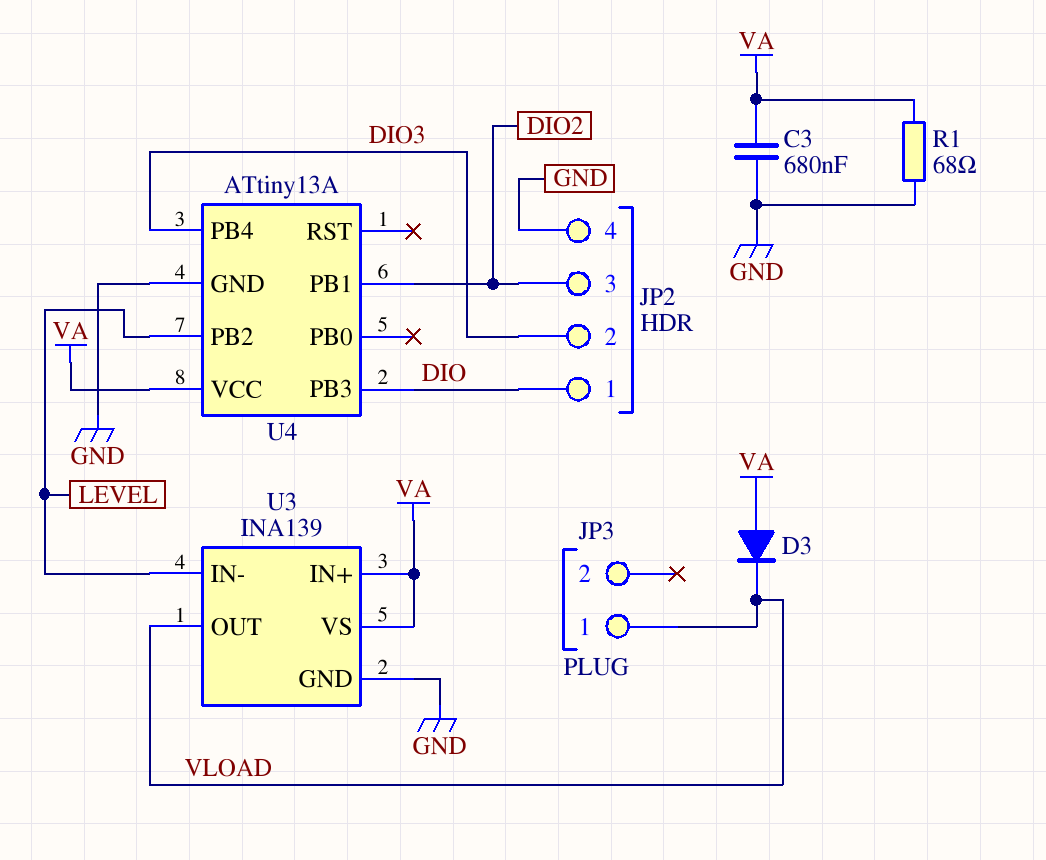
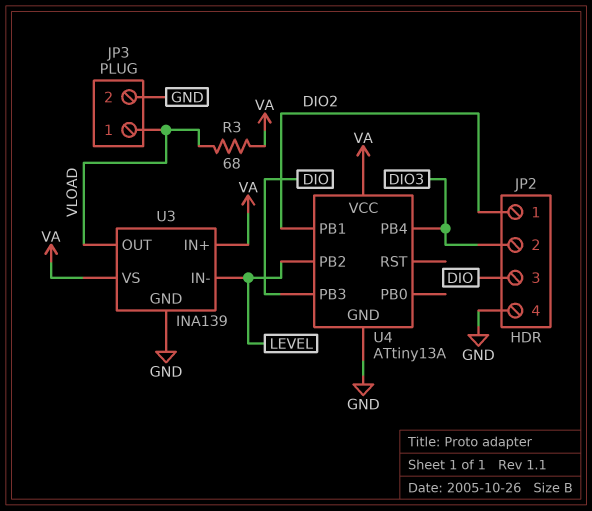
C3: 680nF (GND, VA) -> none
D3: diode (A VA, K VLOAD) -> none
JP2 pin 1: DIO -> DIO2
JP2 pin 3: DIO2 -> DIO
JP3 pin 2: none -> GND
R1: 68 (GND, VA) -> none
R3: none -> 68 (VA, VLOAD)

